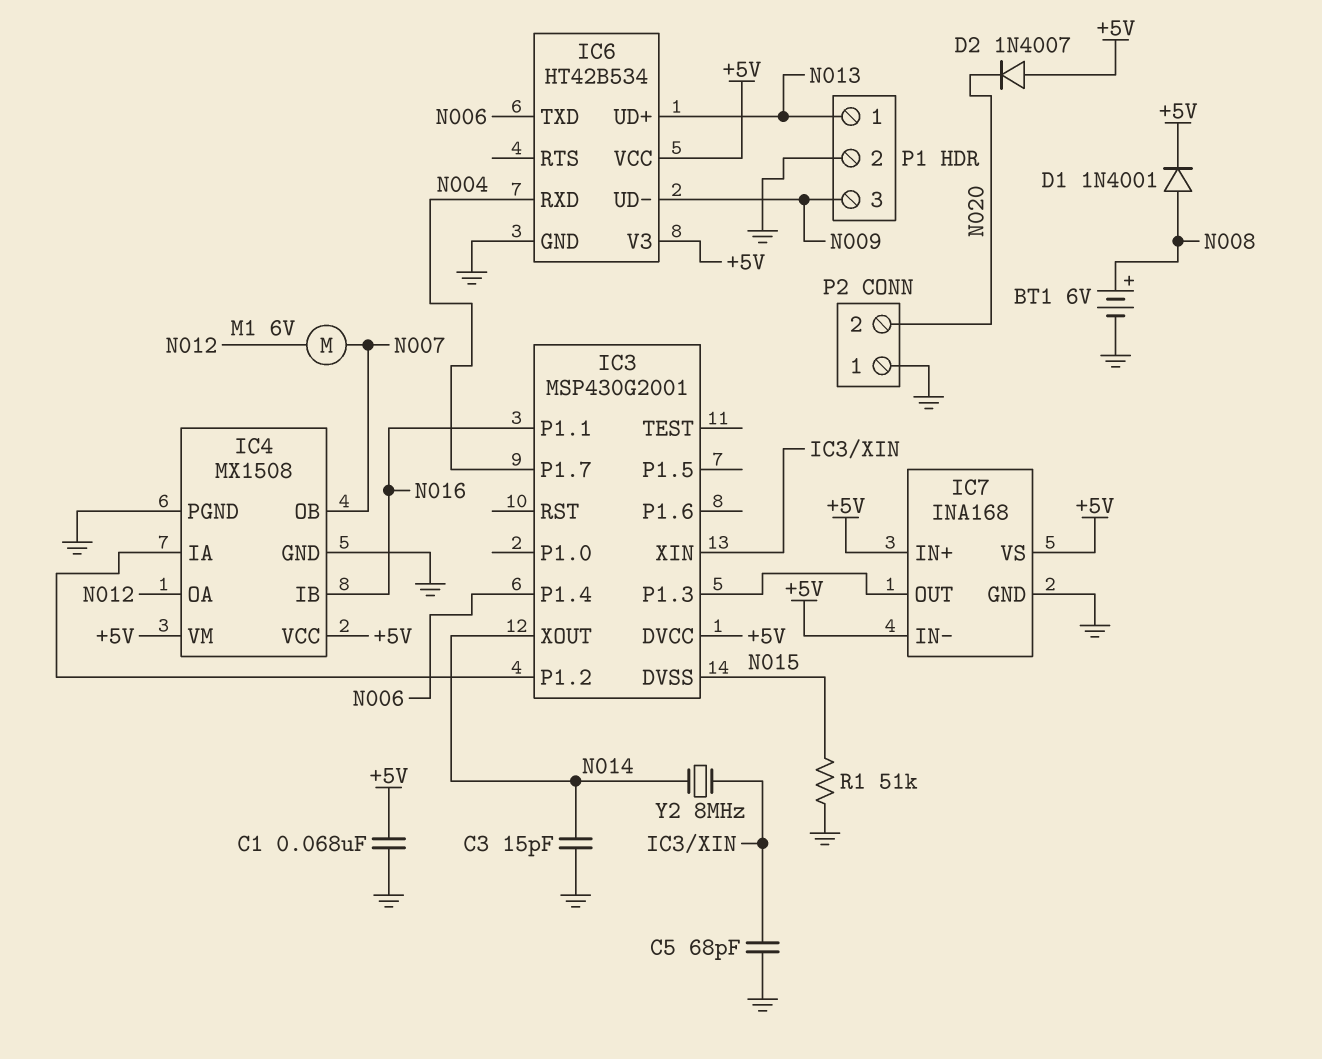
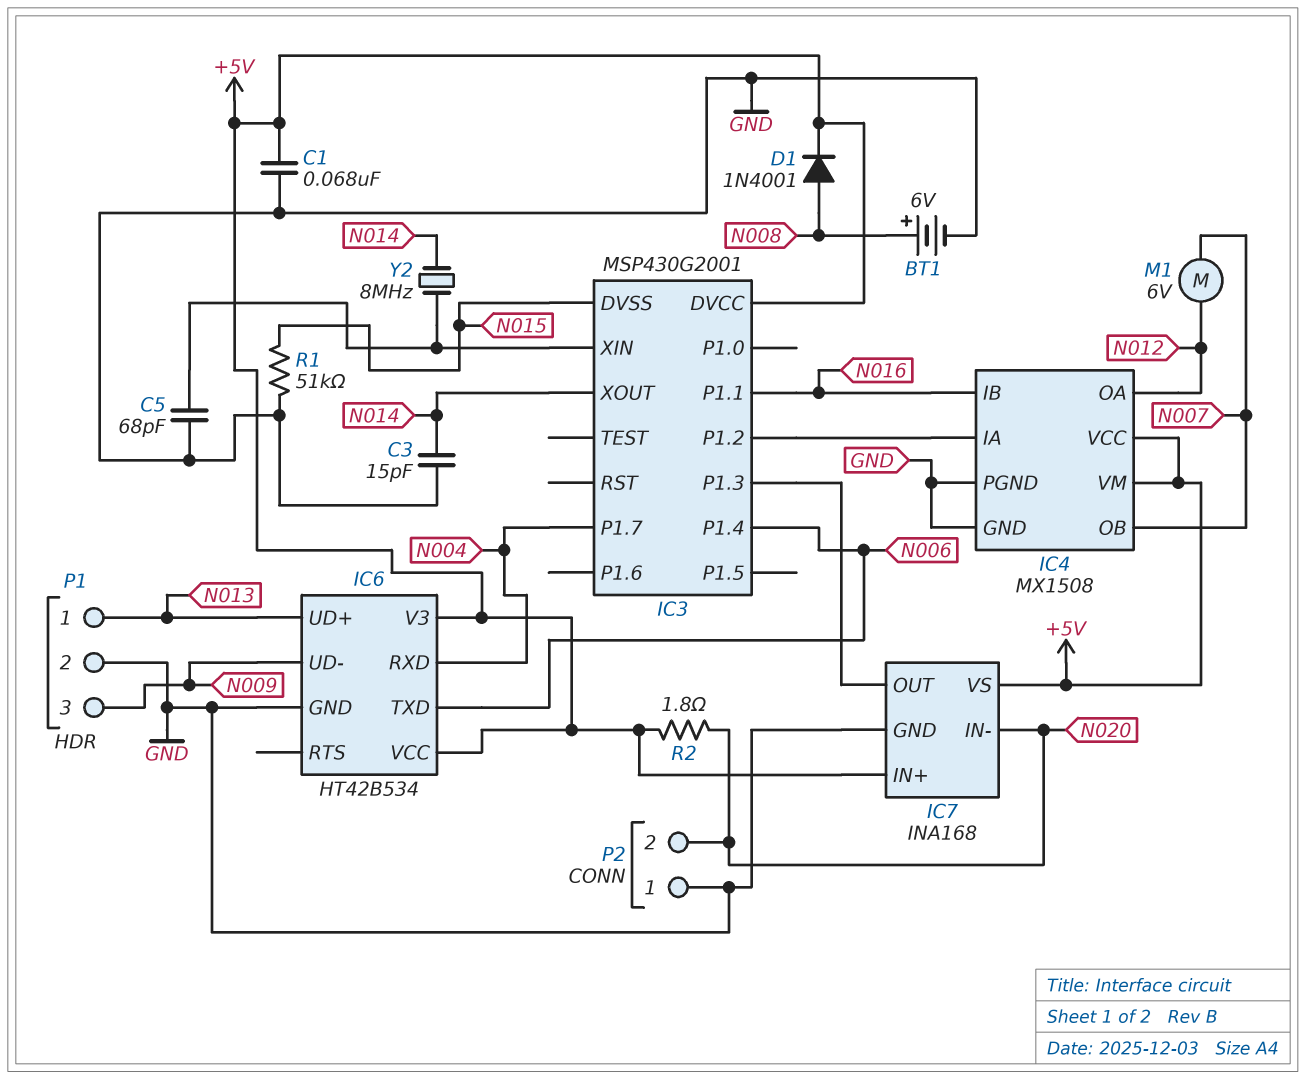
D2: diode 1N4007 (A +5V, K N020) -> none
IC7 pin IN-: +5V -> N020
R2: none -> 1.8 (+5V, N020)

